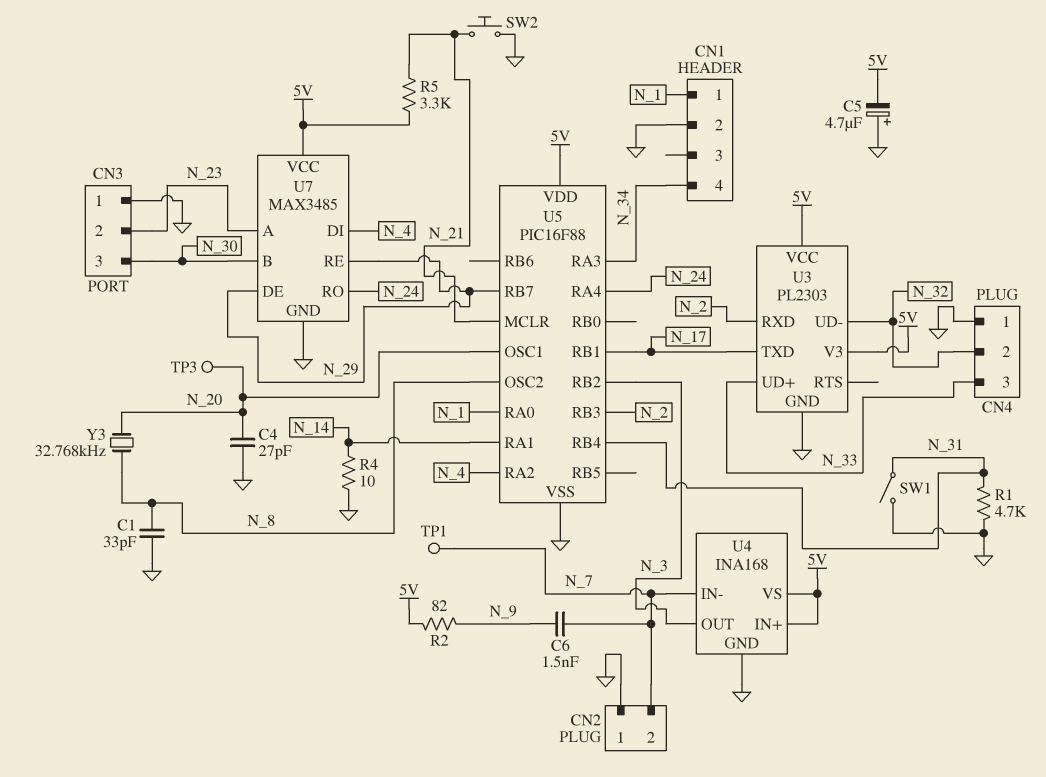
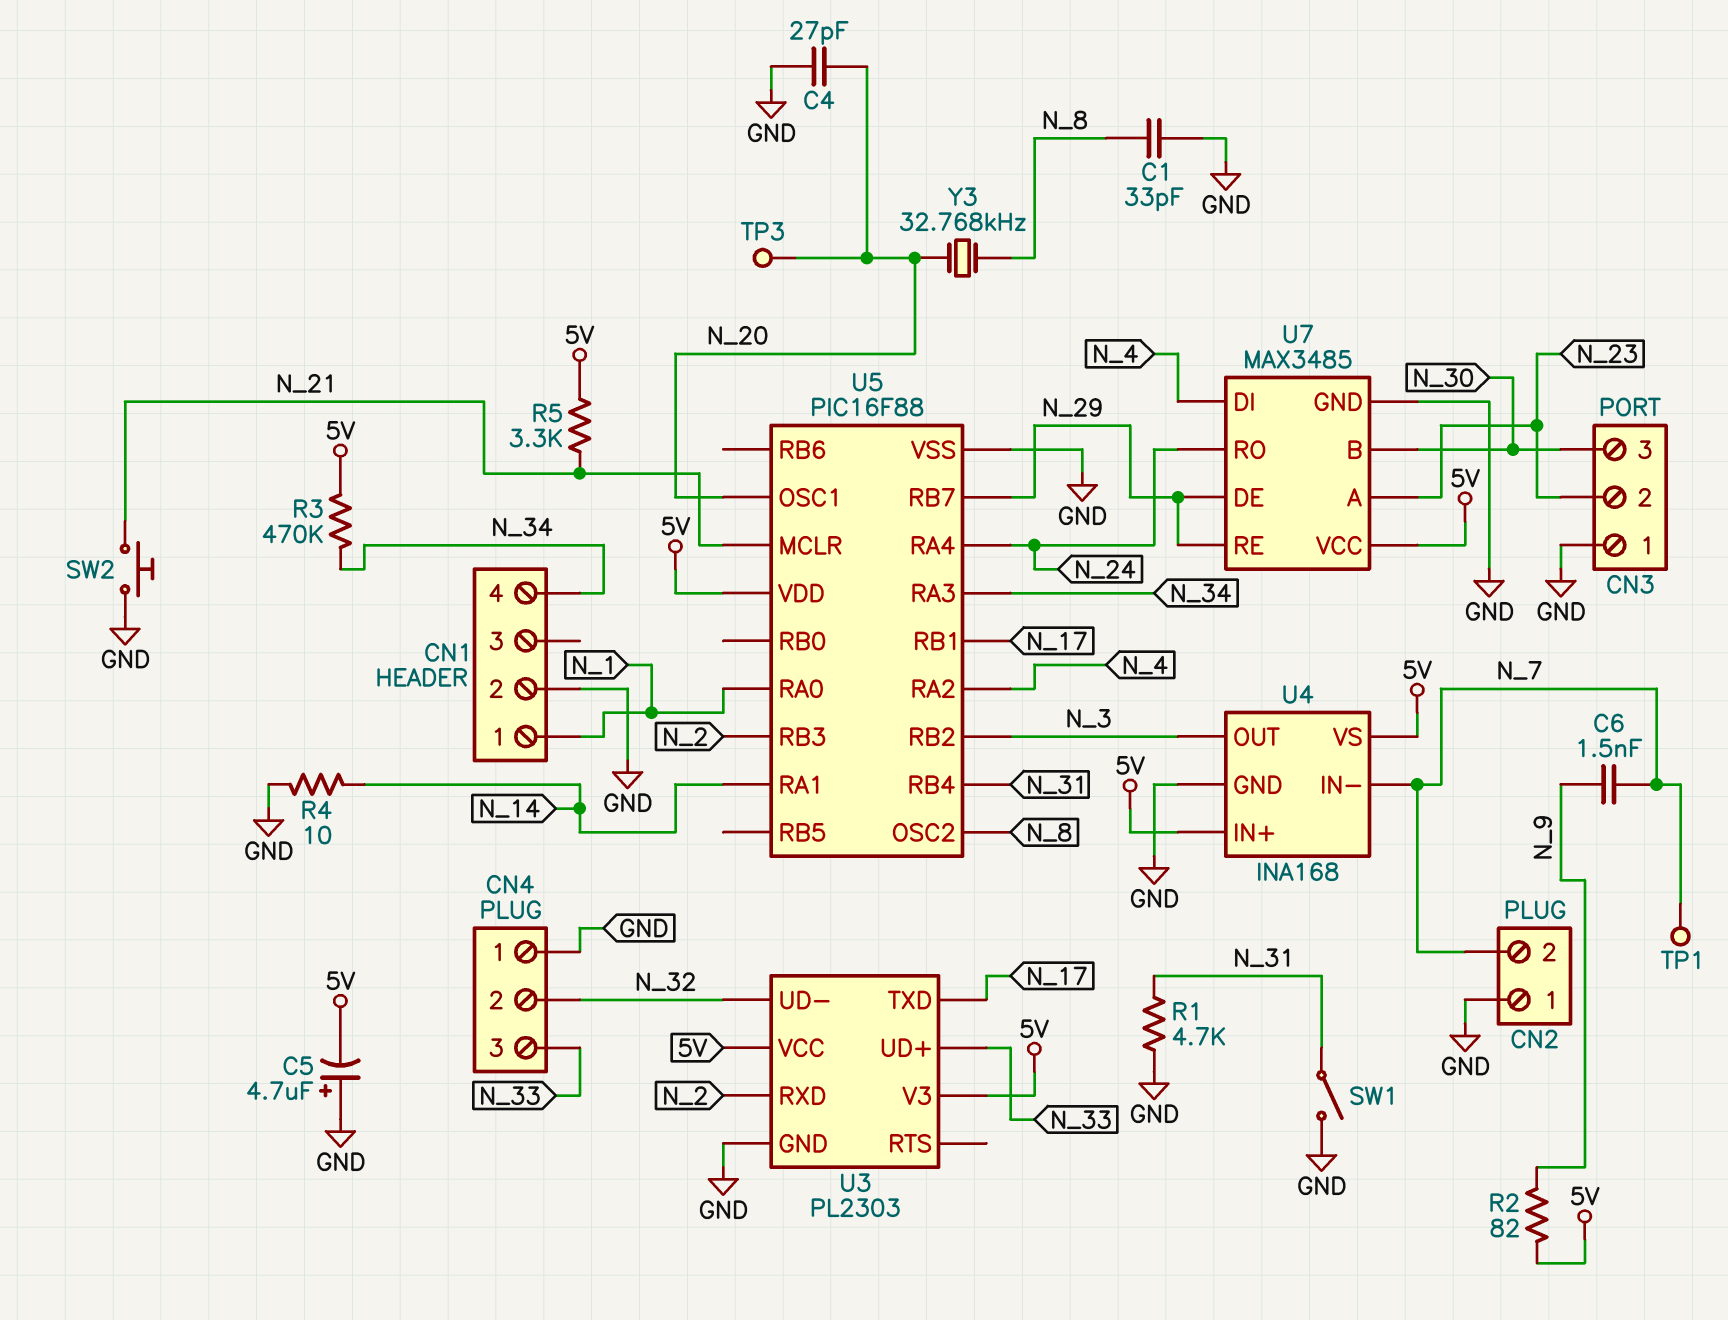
R3: none -> 470k (5V, N_34)

